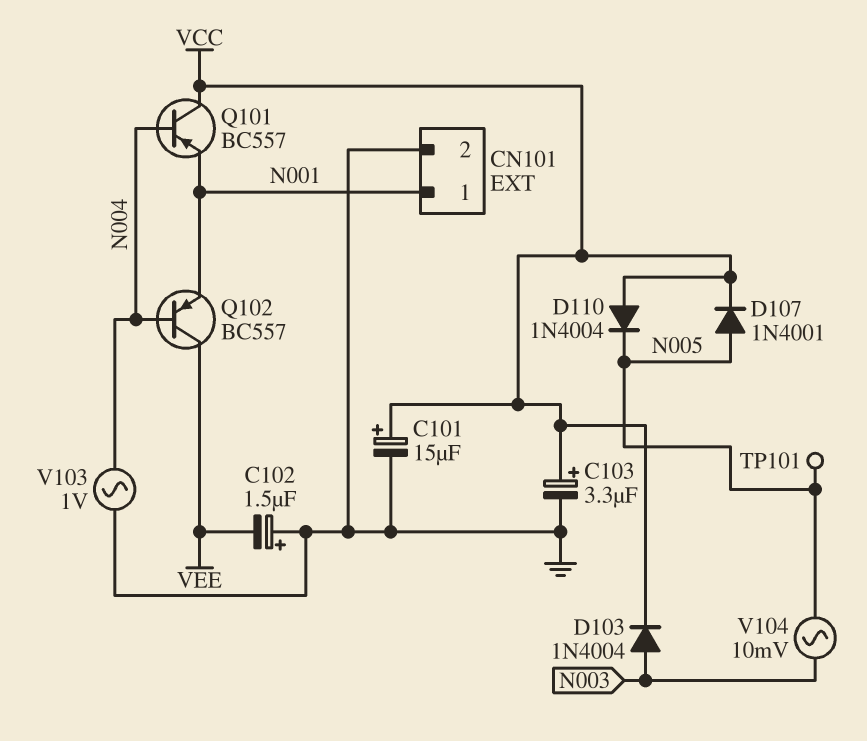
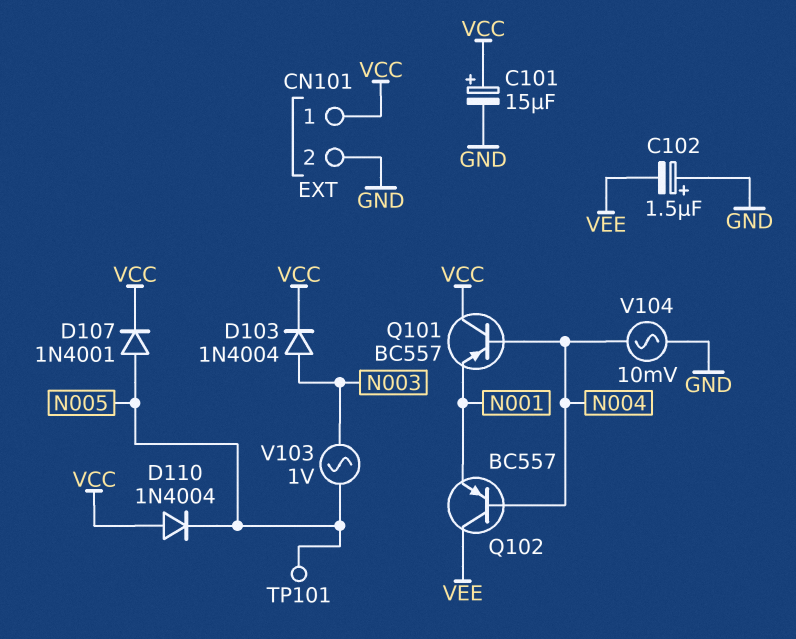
C103: 3.3uF (plus VCC, minus GND) -> none
CN101 pin 1: N001 -> VCC
V103: AC 1V (GND, N004) -> AC 1V (N003, N005)
V104: AC 10mV (N003, N005) -> AC 10mV (GND, N004)

